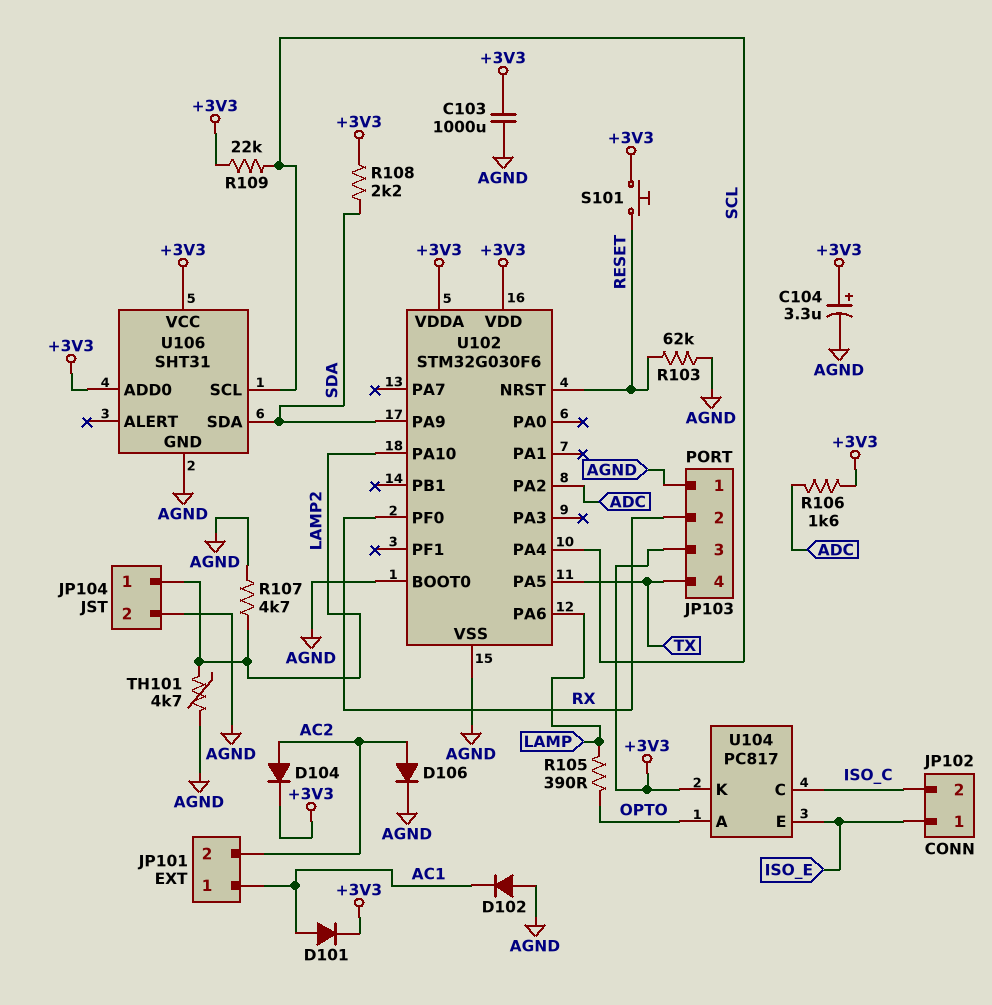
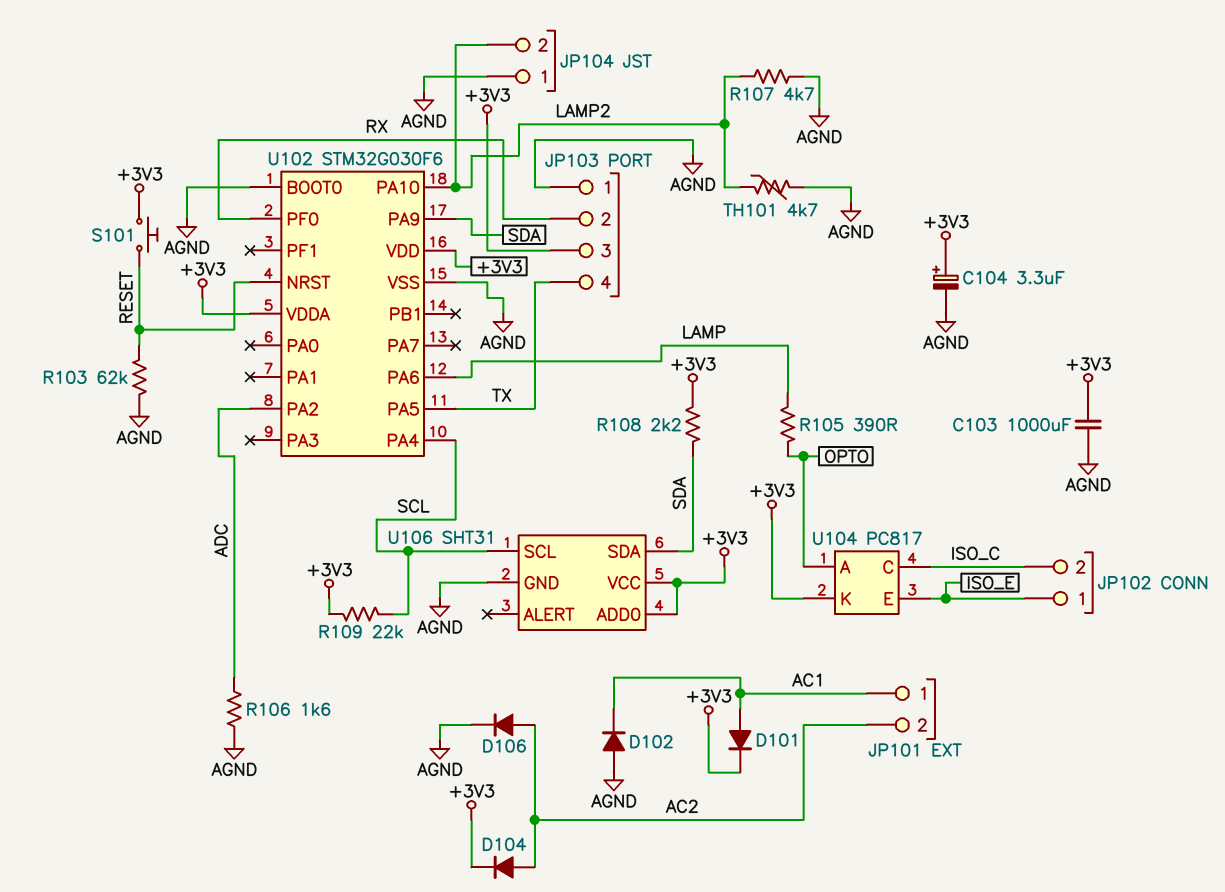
JP104 pin 1: LAMP2 -> AGND
JP104 pin 2: AGND -> LAMP2
R106: 1.6k (+3V3, ADC) -> 1.6k (ADC, AGND)

